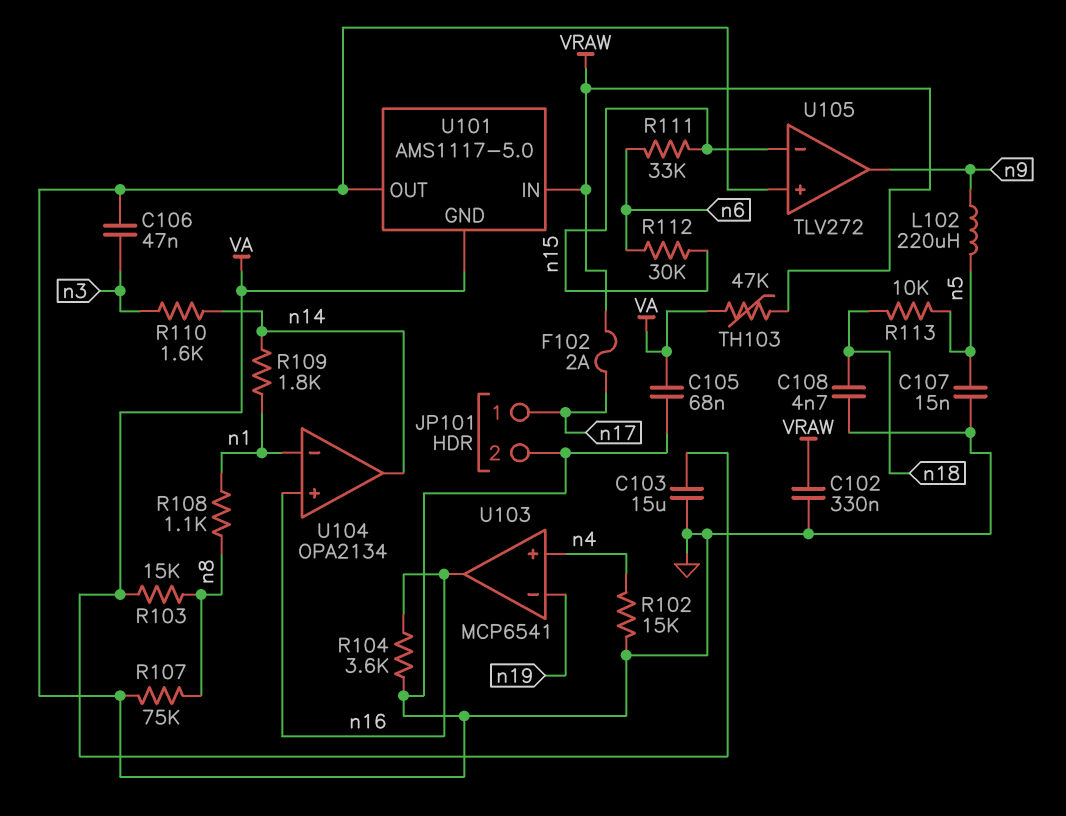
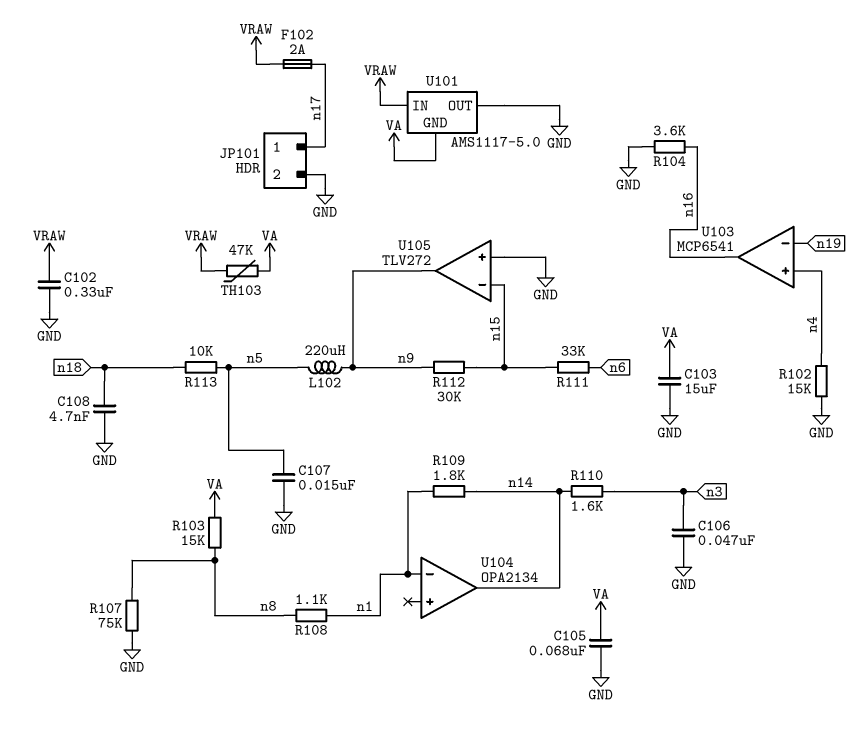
R112: 30k (n6, n15) -> 30k (n9, n15)
U104 pin in+: n16 -> none

